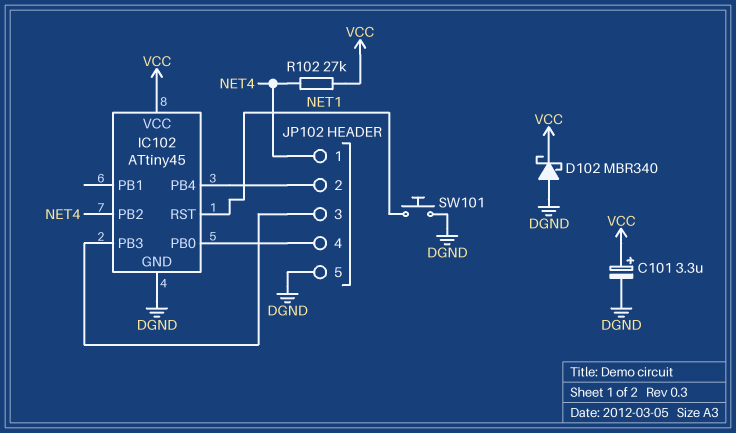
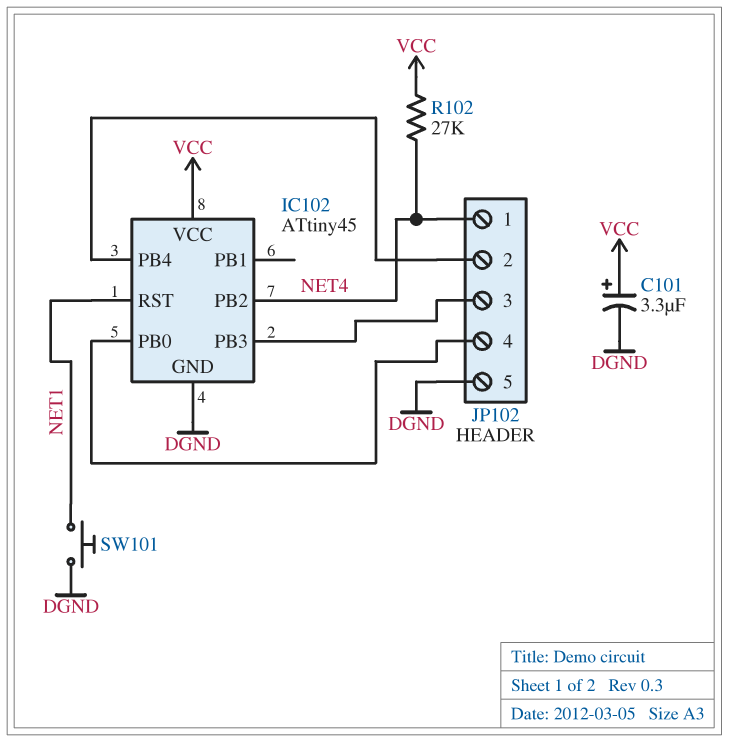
D102: schottky MBR340 (A DGND, K VCC) -> none

